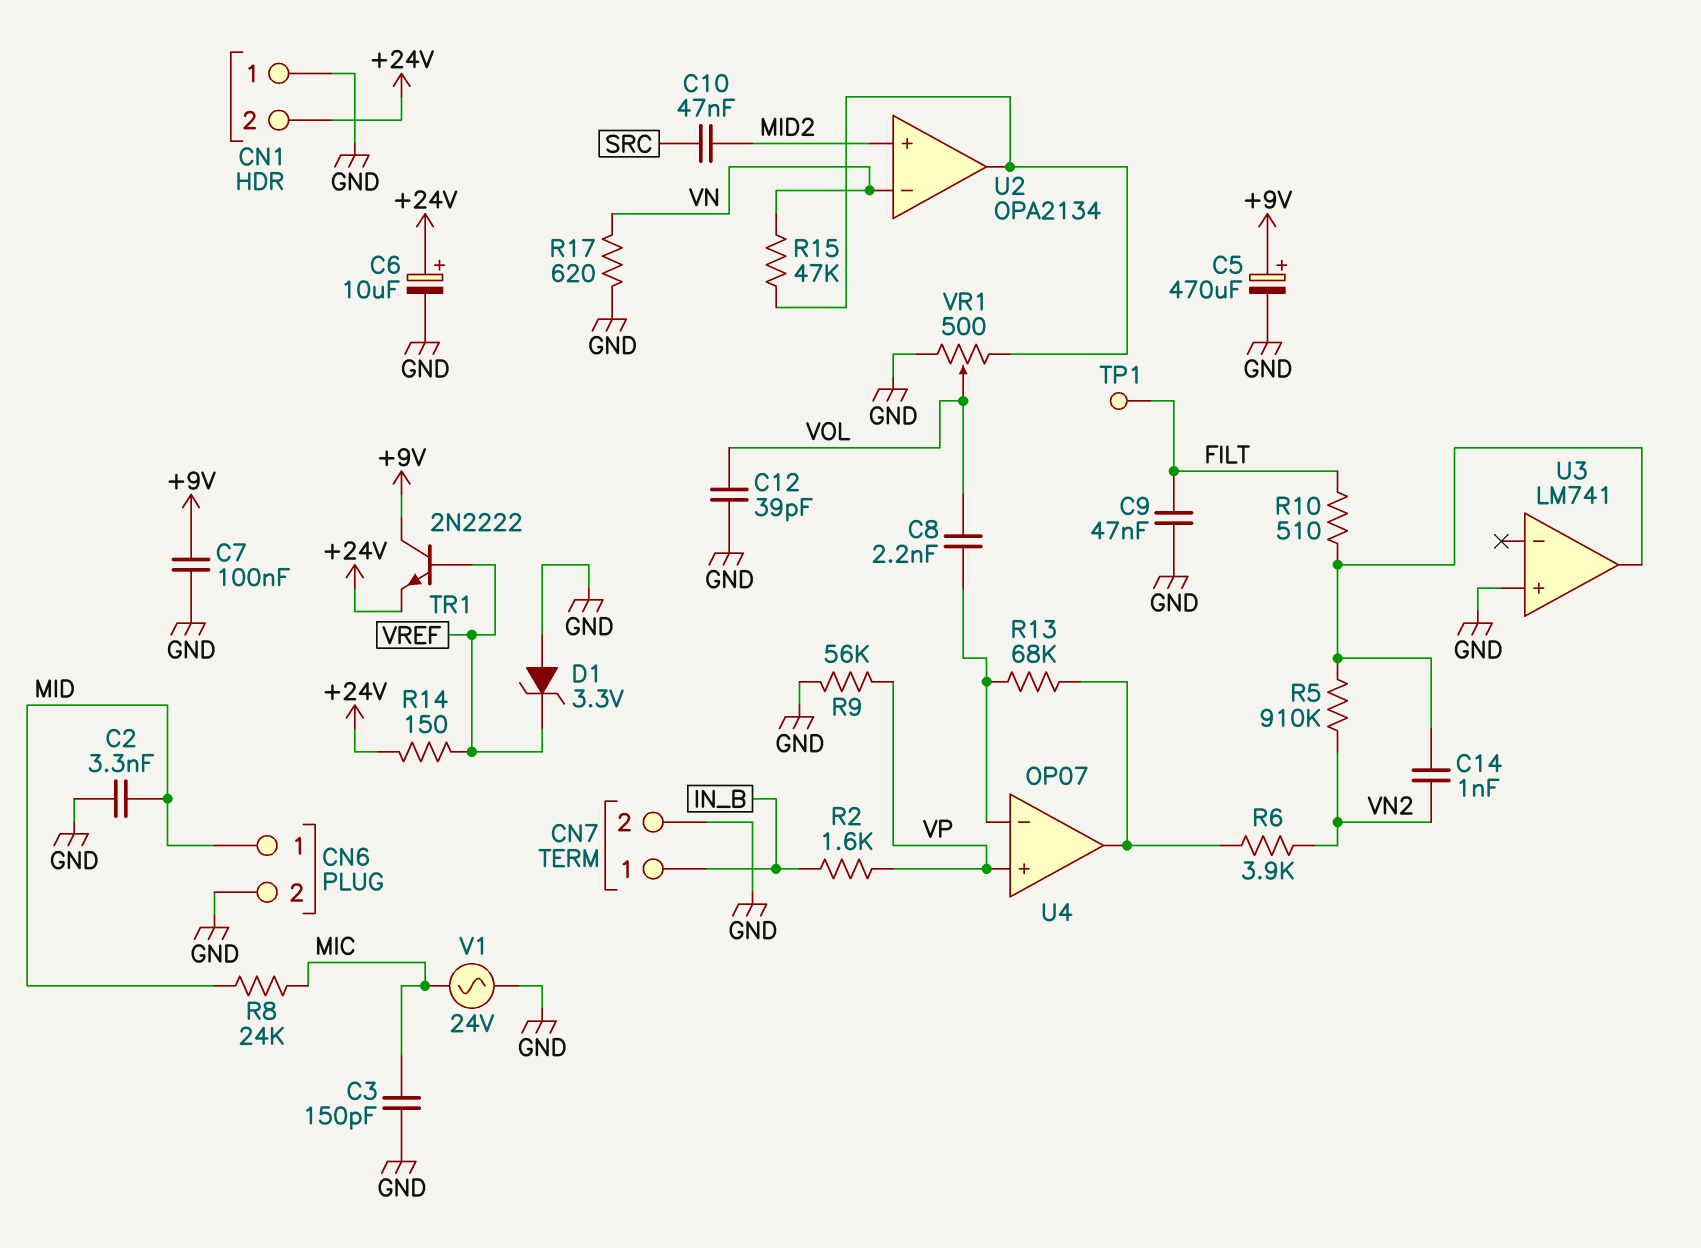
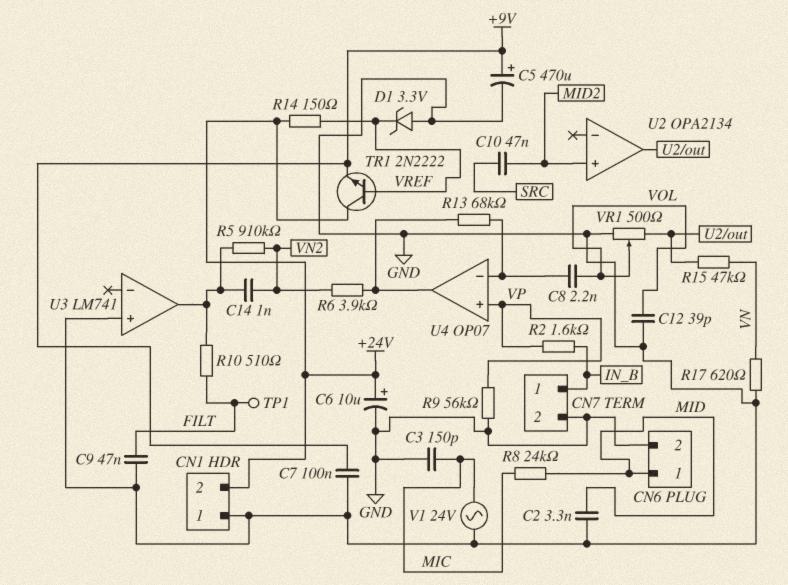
TR1: NPN 2N2222 (B VREF, C +9V, E +24V) -> NPN 2N2222 (B VREF, C +24V, E +9V)
U2 pin in-: VN -> none

